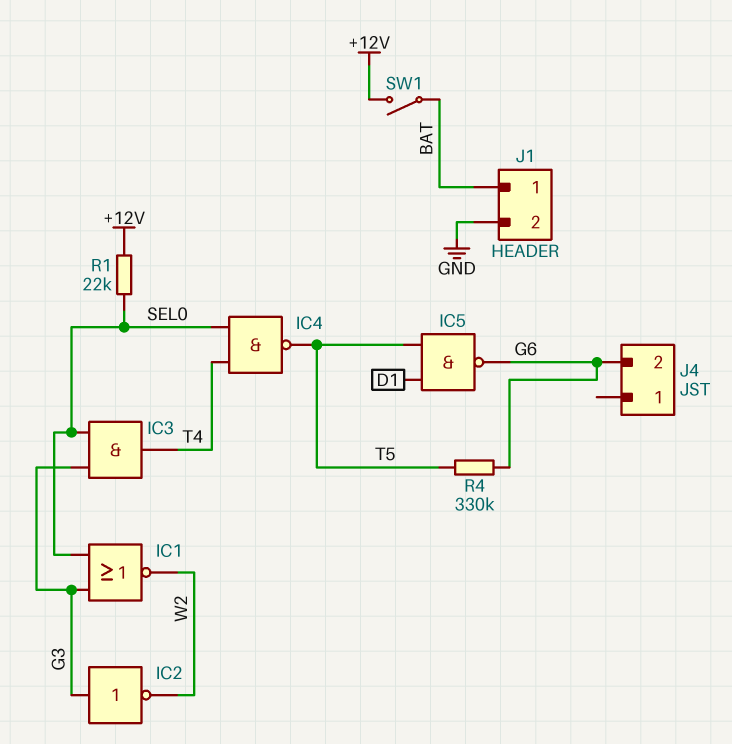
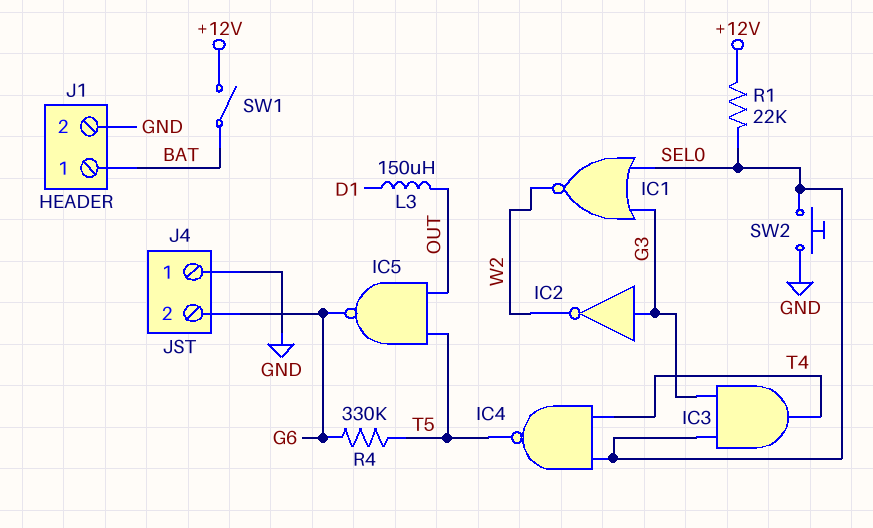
IC5: NAND (in D1, in T5, out G6) -> NAND (in OUT, in T5, out G6)
J4 pin 1: none -> GND
L3: none -> 150uH (D1, OUT)
SW2: none -> button (GND, SEL0)

